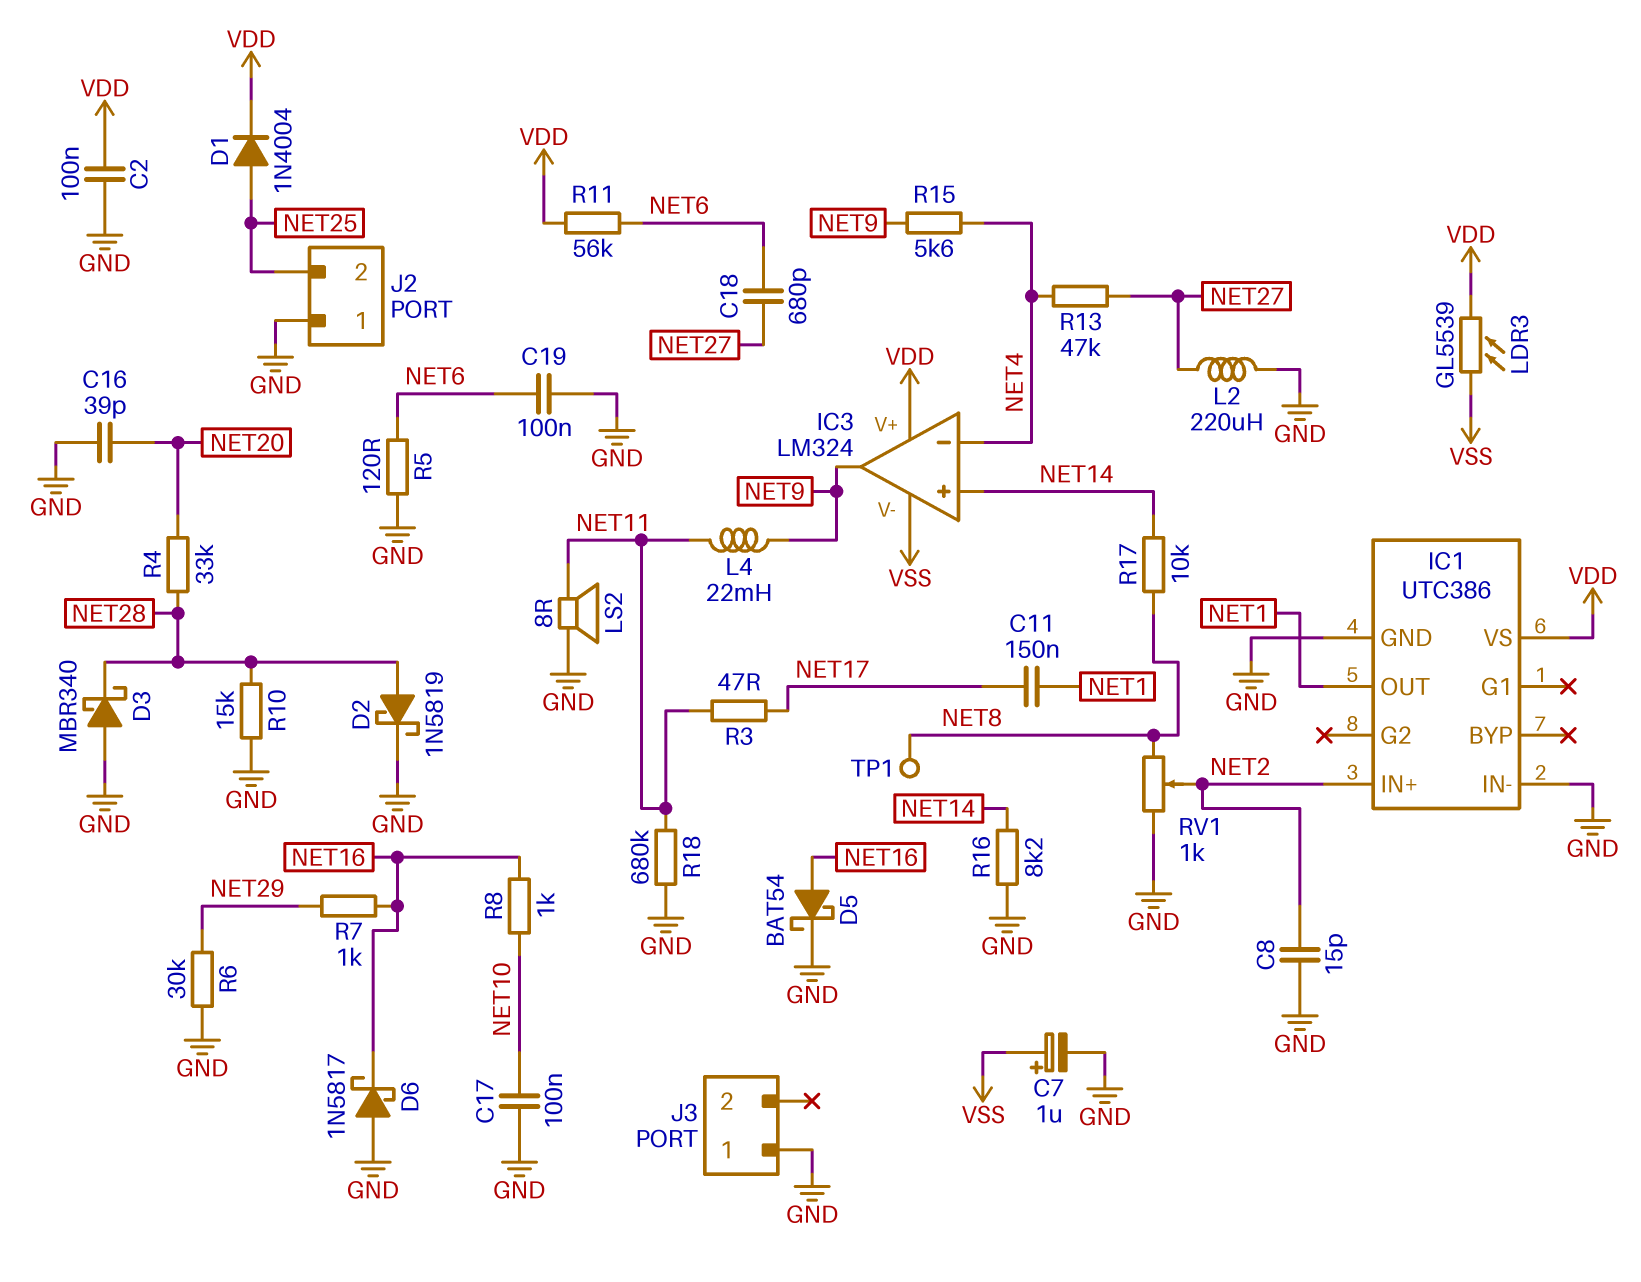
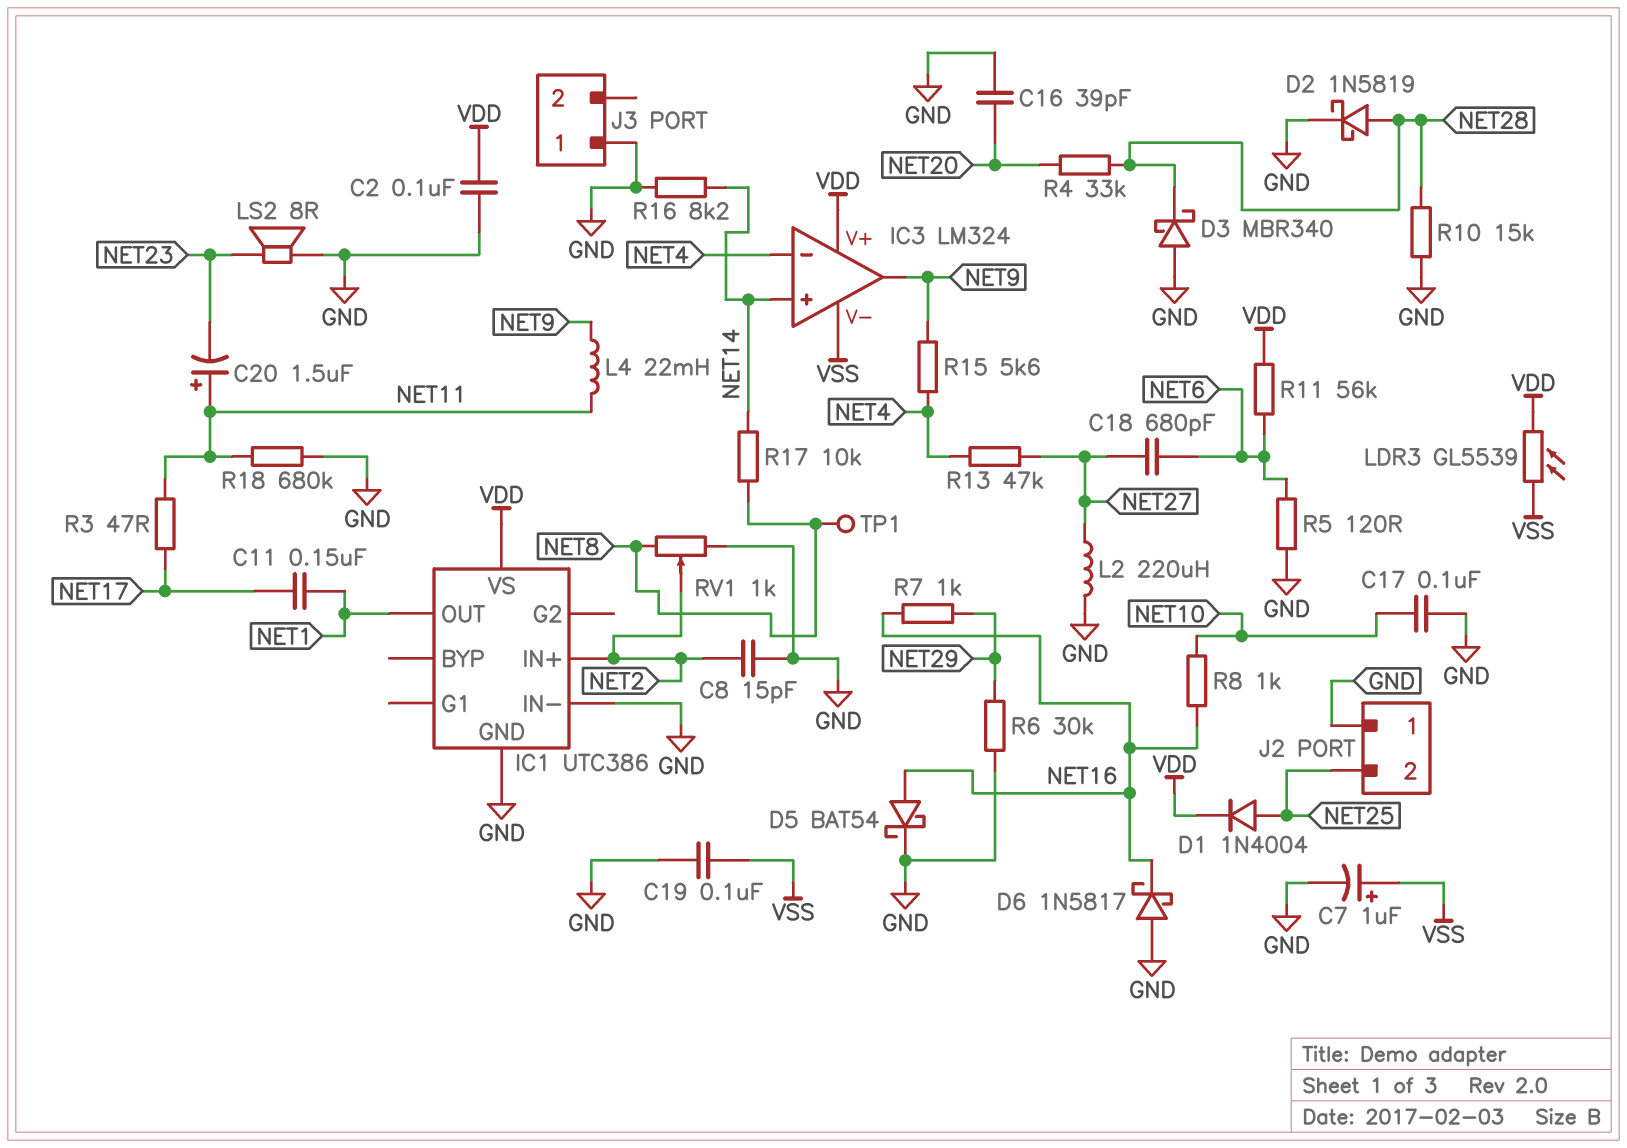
C19: 100nF (GND, NET6) -> 100nF (GND, VSS)
C20: none -> 1.5uF (plus NET11, minus NET23)
LS2: speaker 8R (GND, NET11) -> speaker 8R (GND, NET23)

